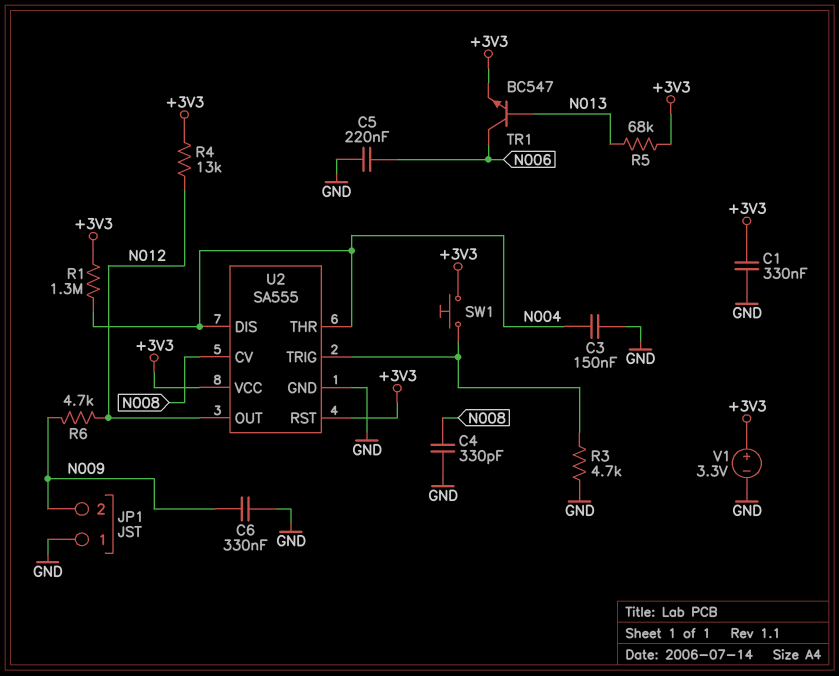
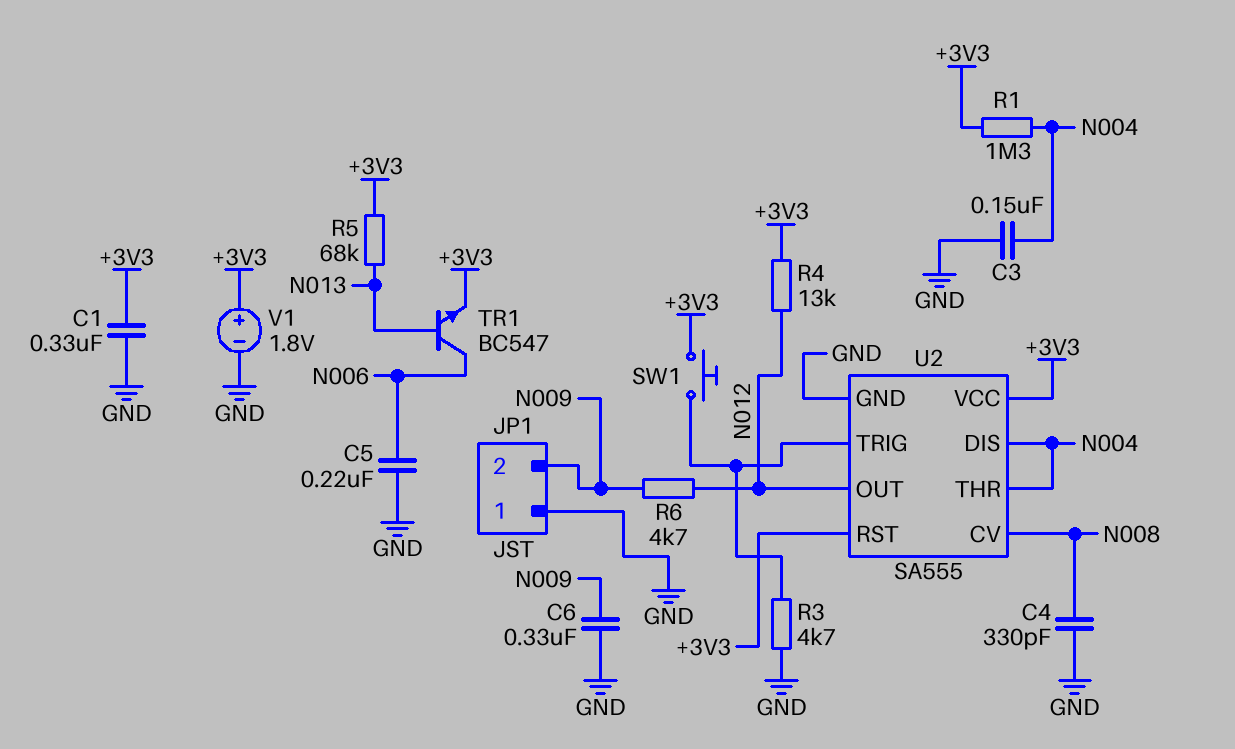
V1: 3.3V (plus +3V3, minus GND) -> 1.8V (plus +3V3, minus GND)

